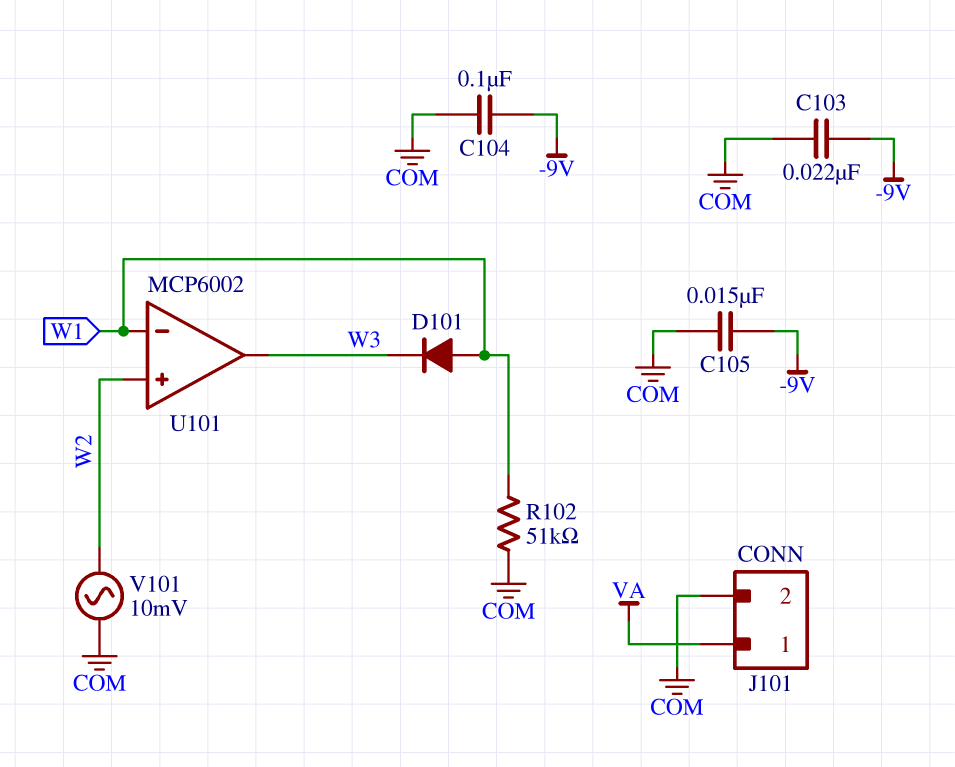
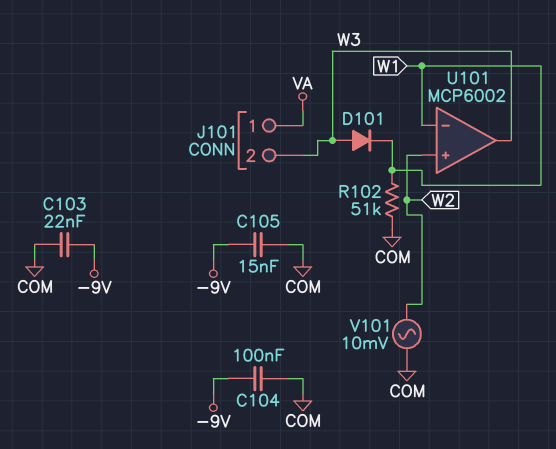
D101: diode (A W1, K W3) -> diode (A W3, K W1)
J101 pin 2: COM -> W3

